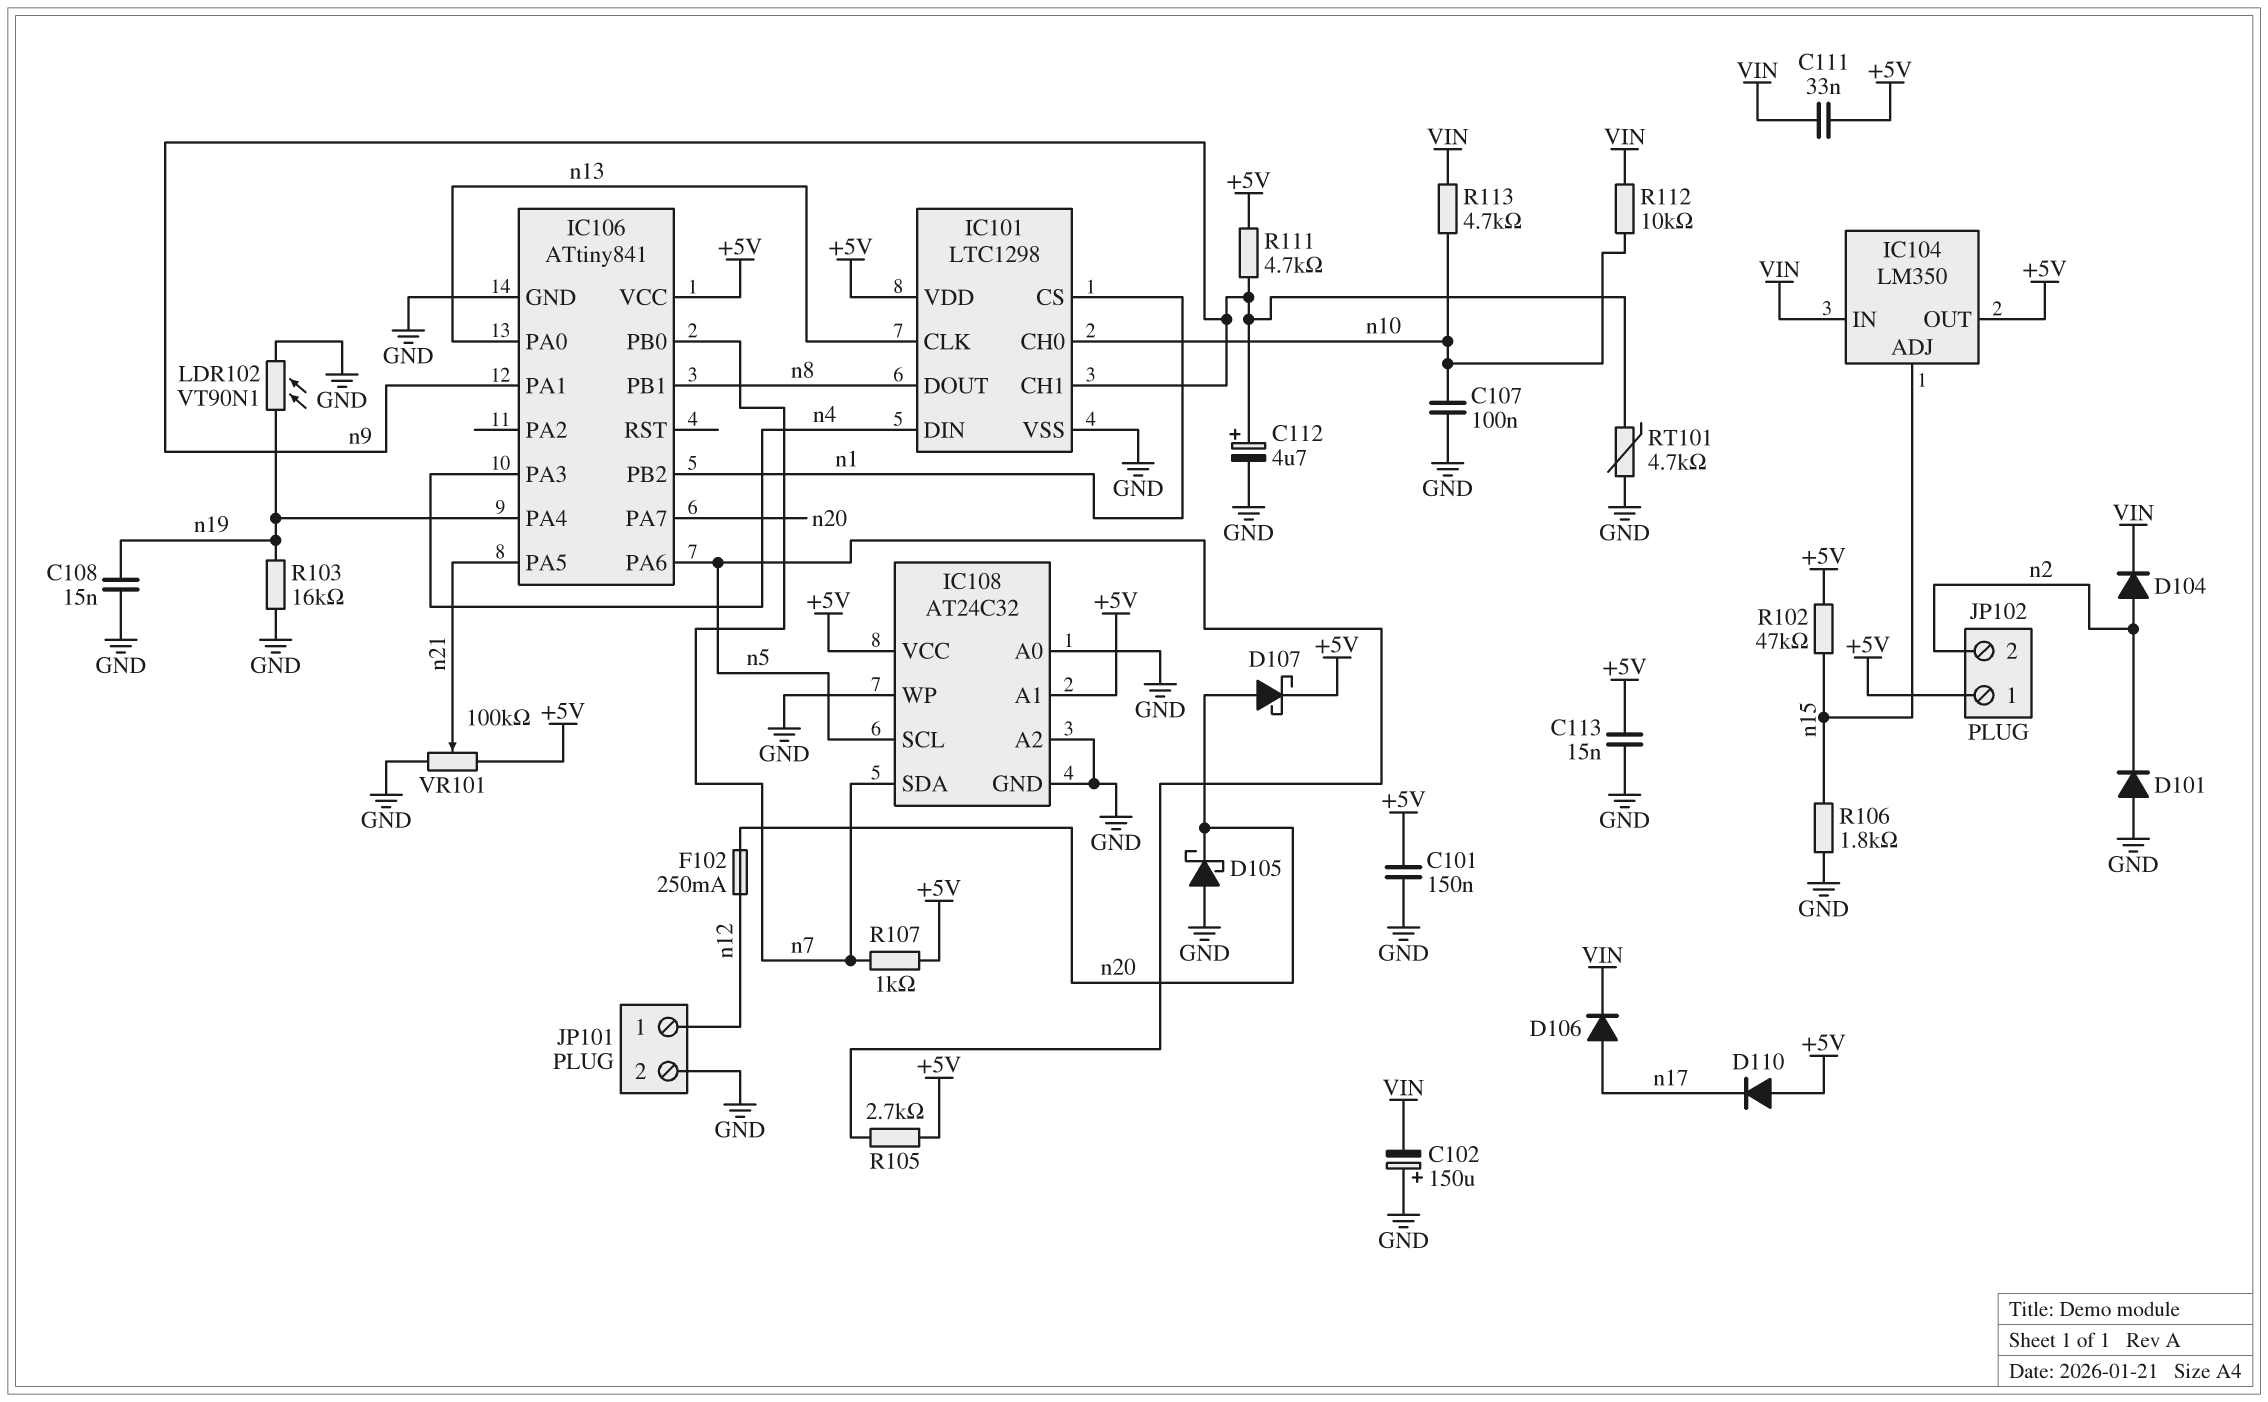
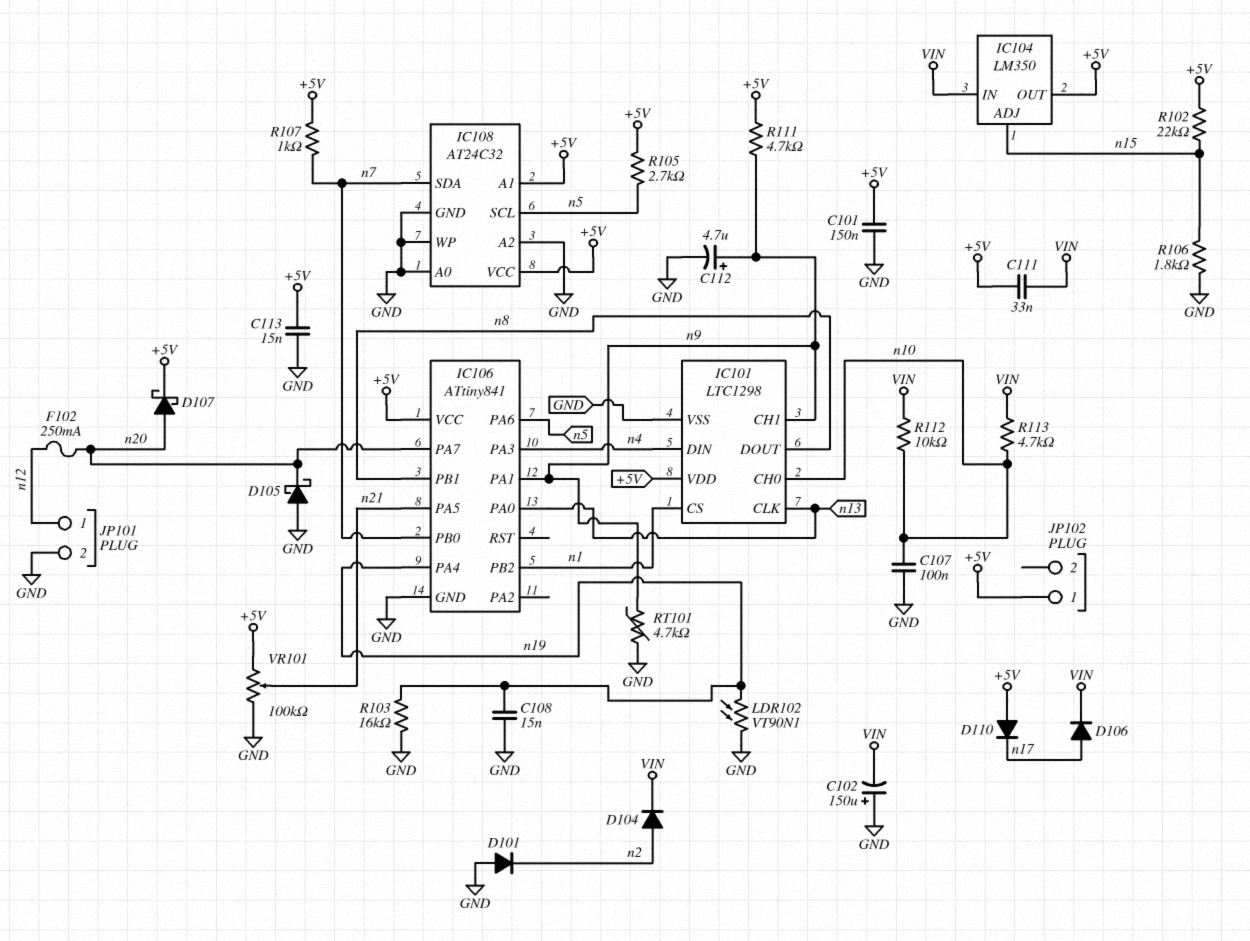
JP102 pin 2: n2 -> none
R102: 47k (+5V, n15) -> 22k (+5V, n15)

